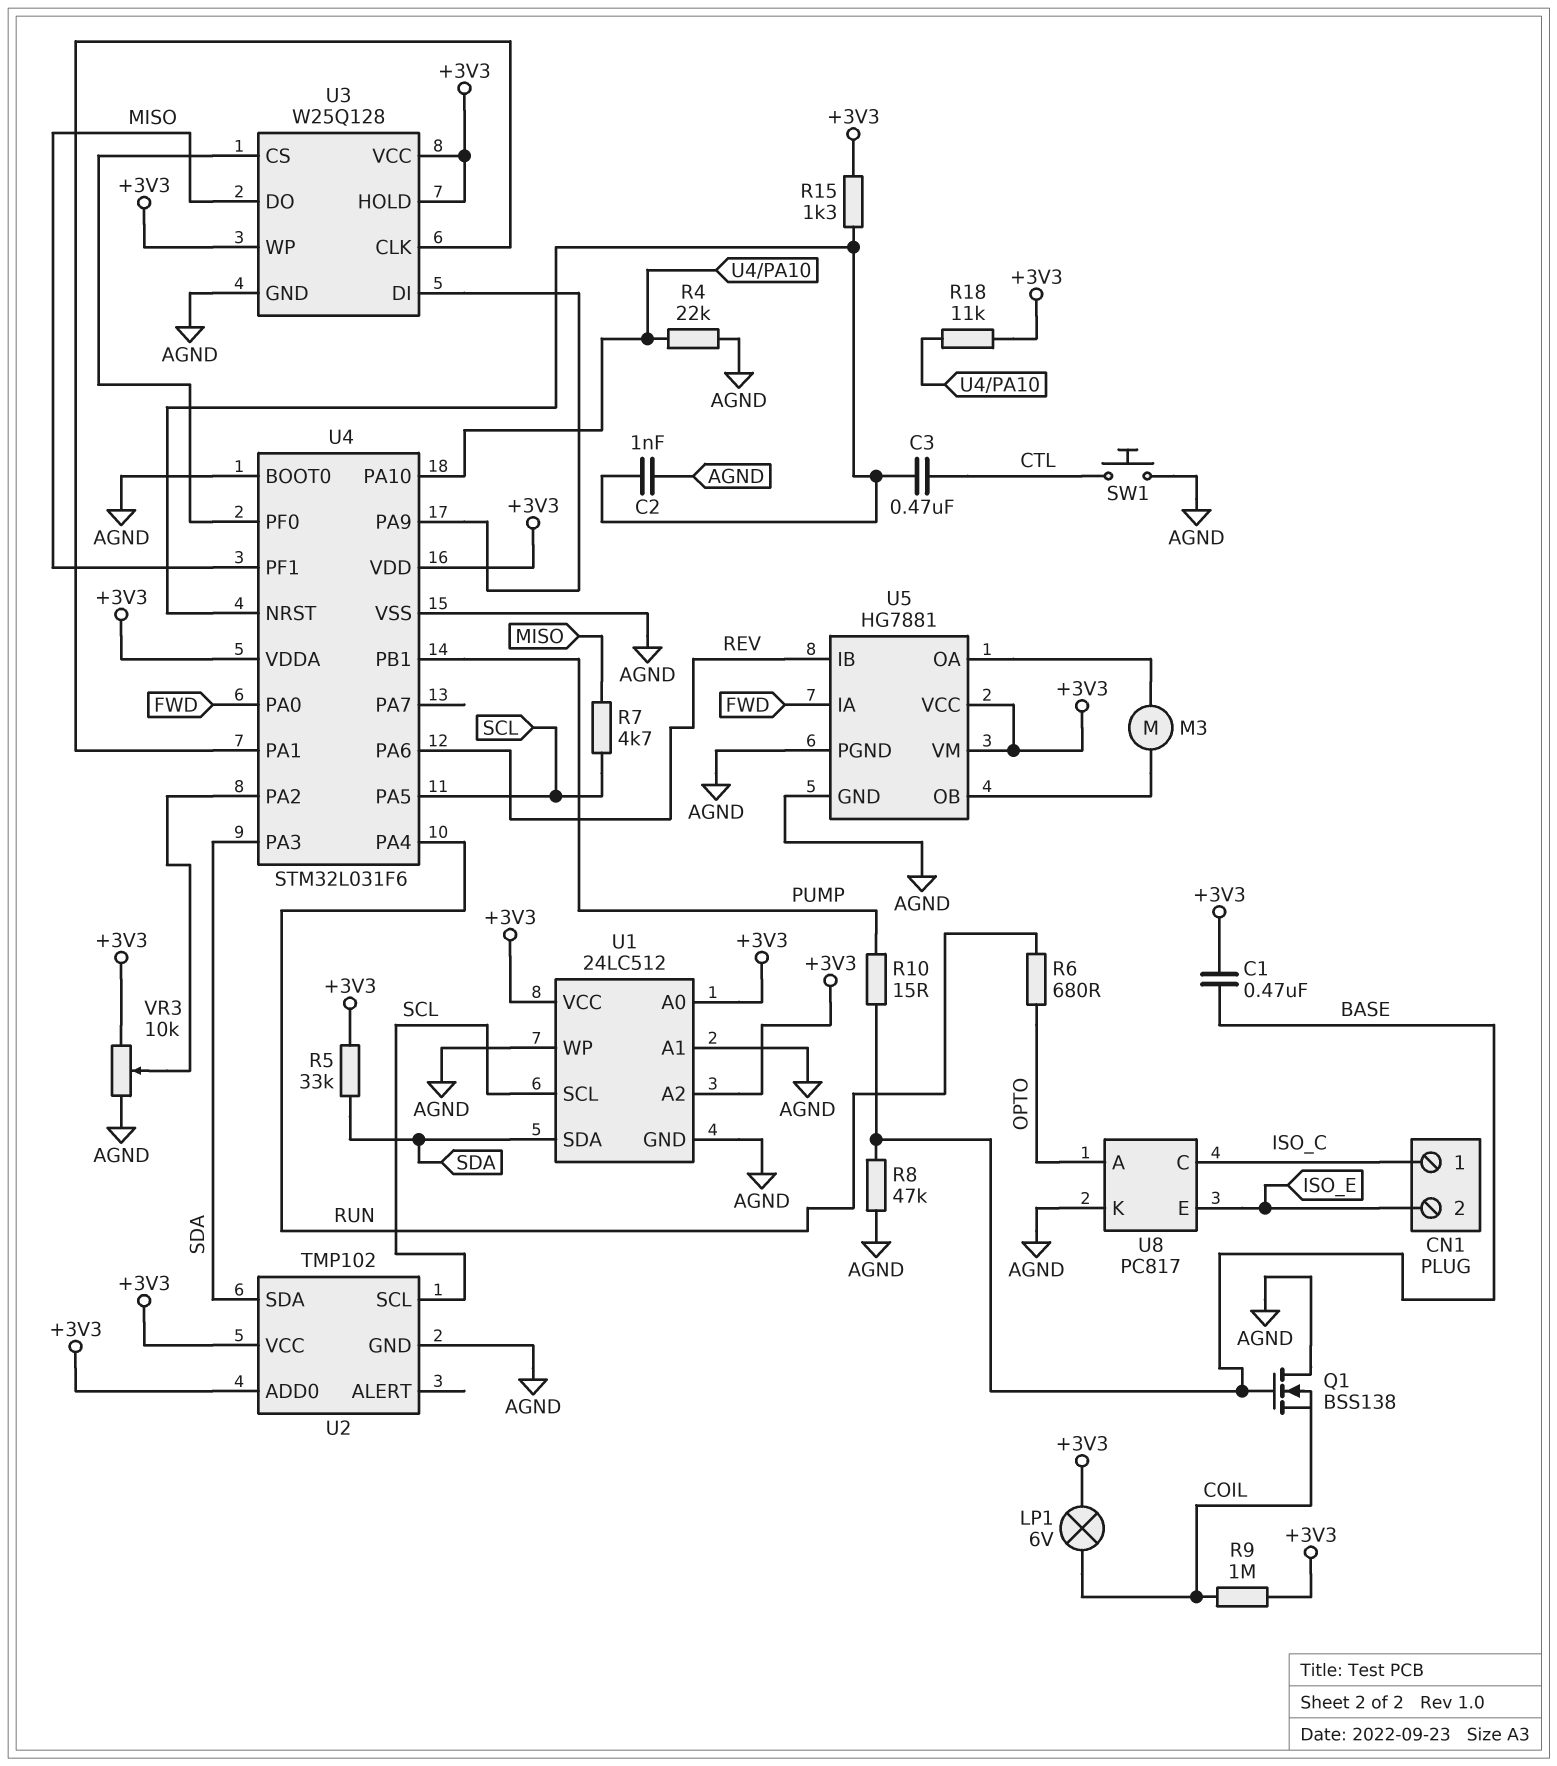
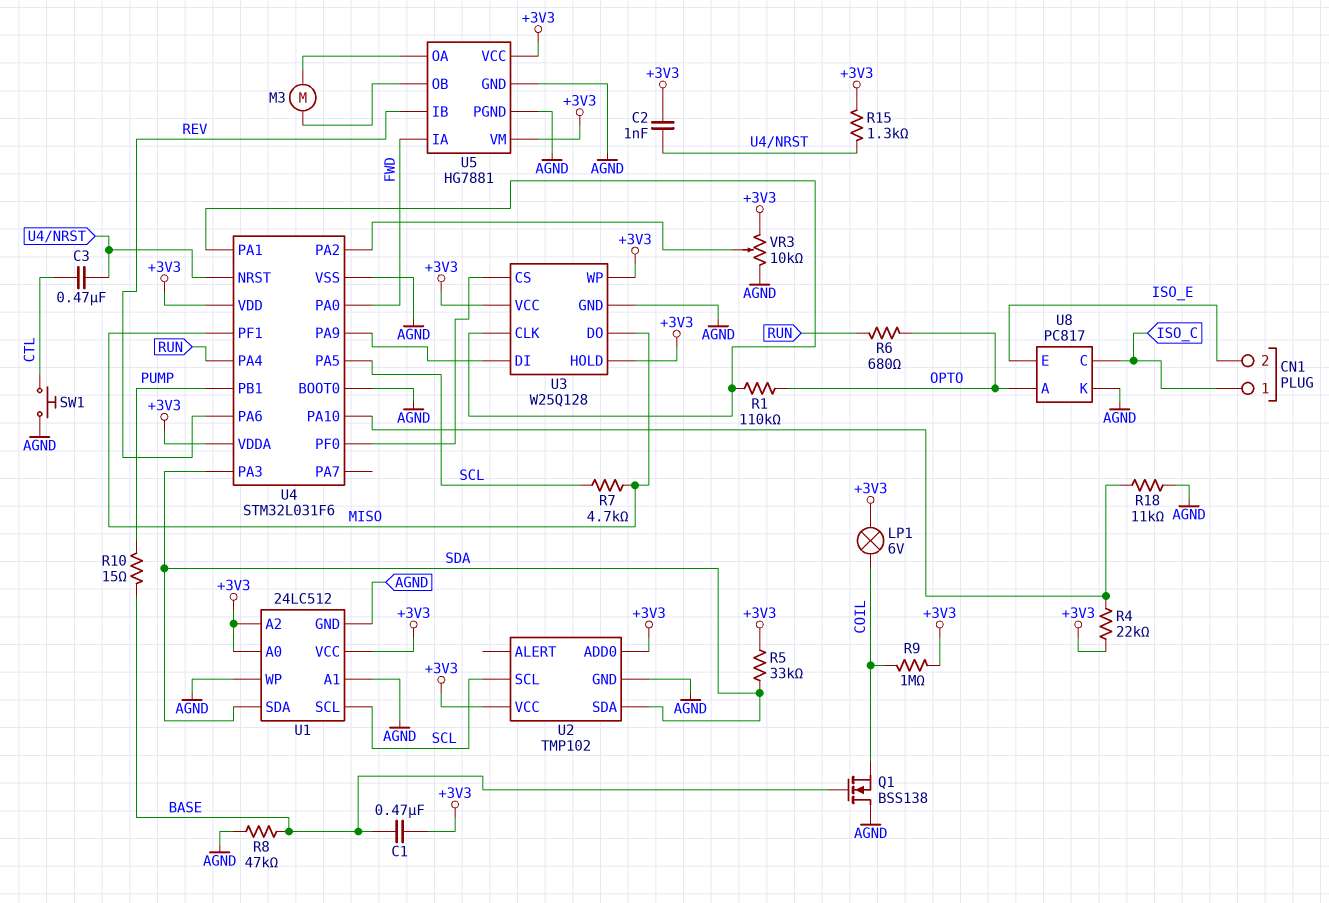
C2: 1nF (AGND, U4/NRST) -> 1nF (+3V3, U4/NRST)
R1: none -> 110k (OPTO, U3/CLK)
R4: 22k (AGND, U4/PA10) -> 22k (+3V3, U4/PA10)
R18: 11k (+3V3, U4/PA10) -> 11k (AGND, U4/PA10)

